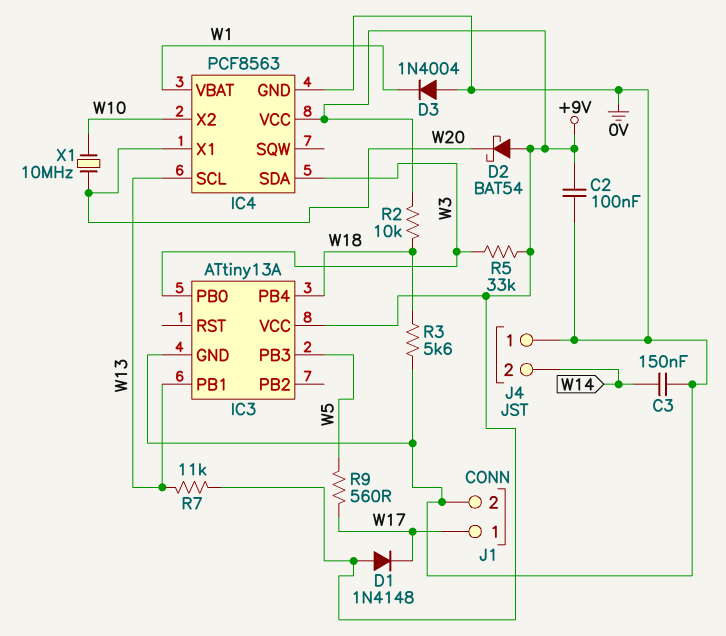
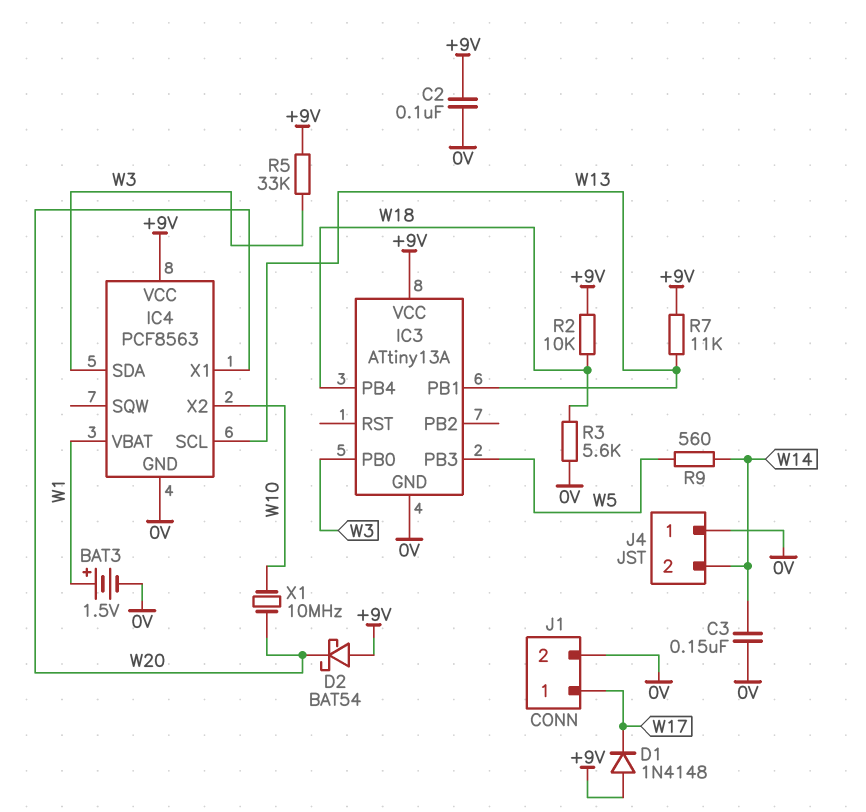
BAT3: none -> 1.5V (plus W1, minus 0V)
D3: diode 1N4004 (A 0V, K W1) -> none
R9: 560 (W5, W17) -> 560 (W5, W14)

